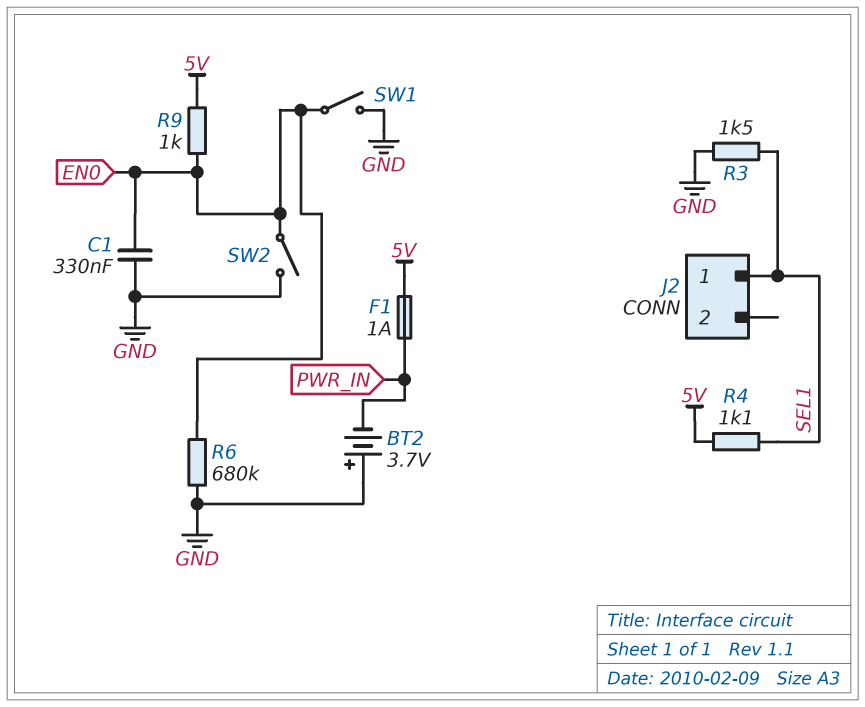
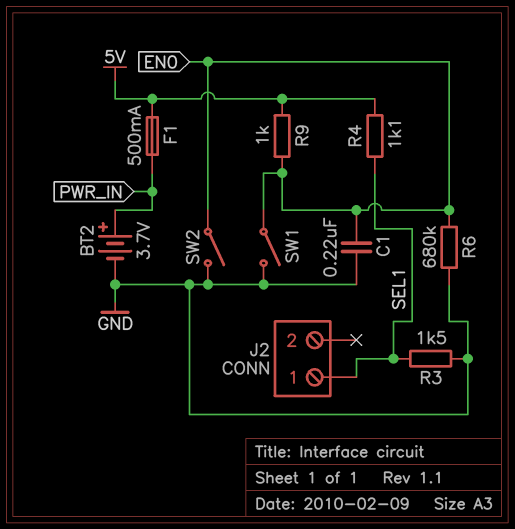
BT2: 3.7V (plus GND, minus PWR_IN) -> 3.7V (plus PWR_IN, minus GND)
C1: 330nF (EN0, GND) -> 220nF (EN0, GND)
F1: 1A (5V, PWR_IN) -> 500mA (5V, PWR_IN)

